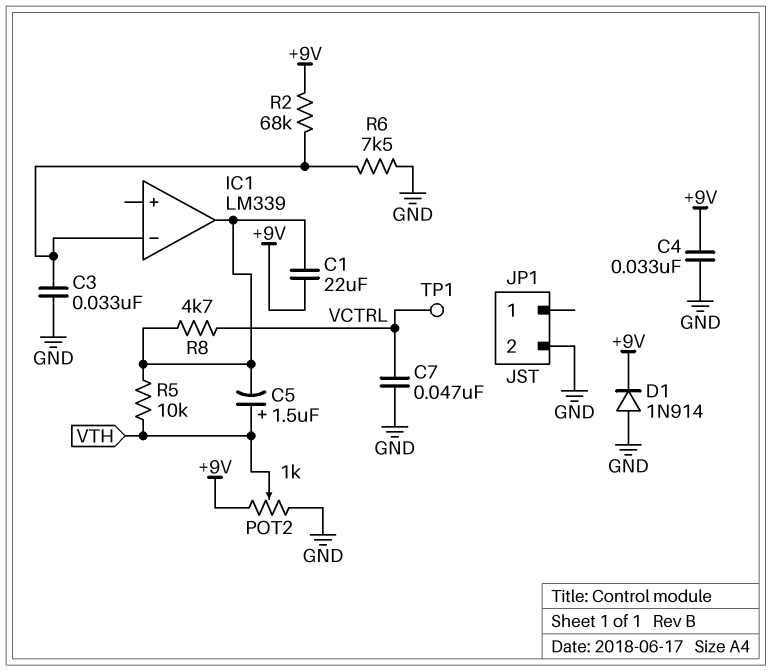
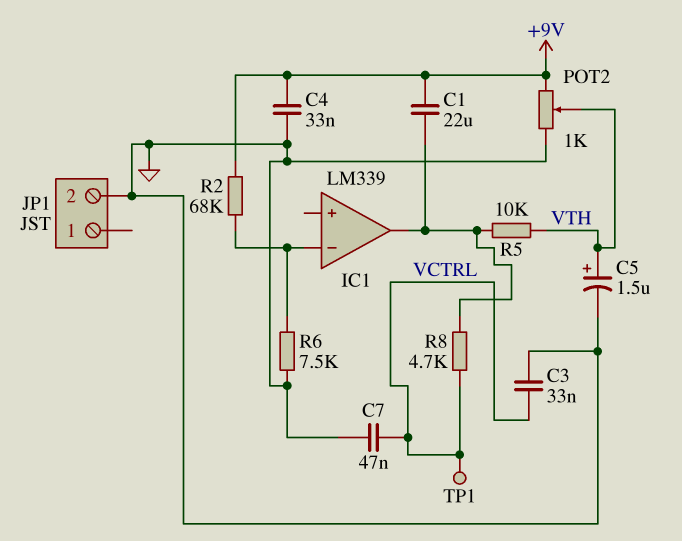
C3: 33nF (GND, IC1/in-) -> 33nF (GND, VCTRL)
C5: 1.5uF (plus VTH, minus IC1/out) -> 1.5uF (plus VTH, minus GND)
D1: diode 1N914 (A GND, K +9V) -> none

